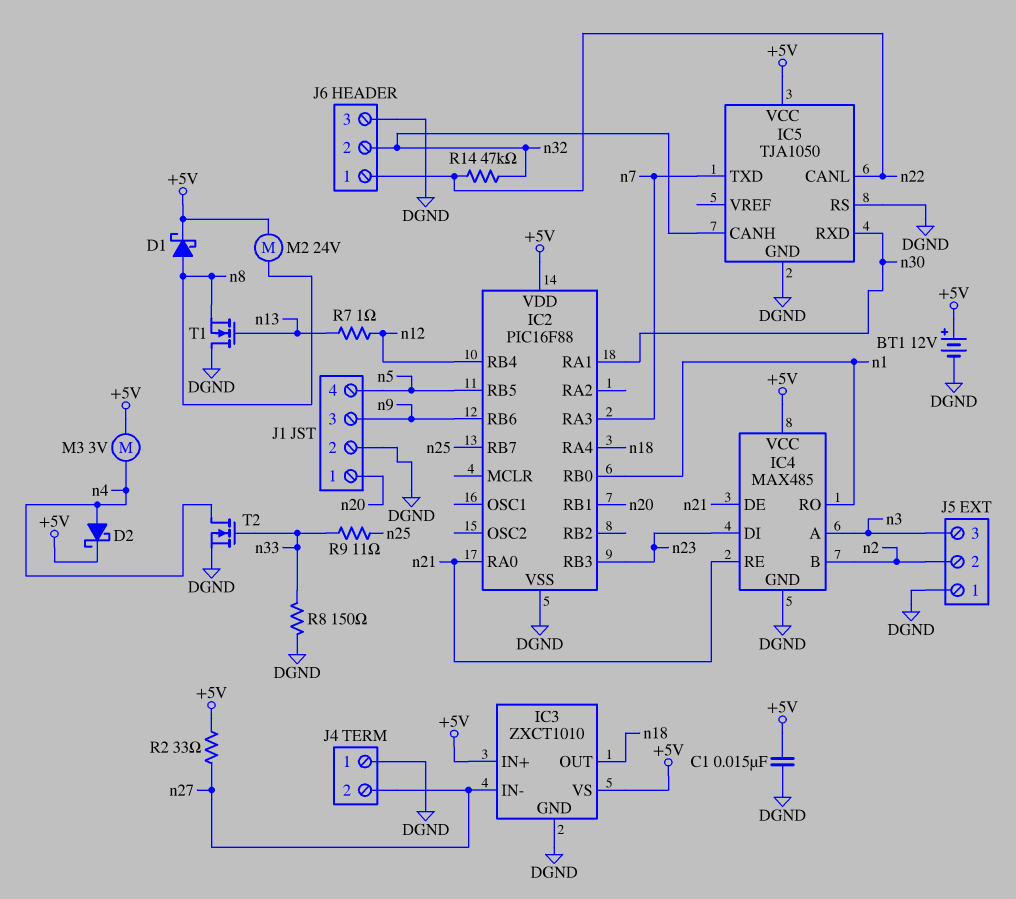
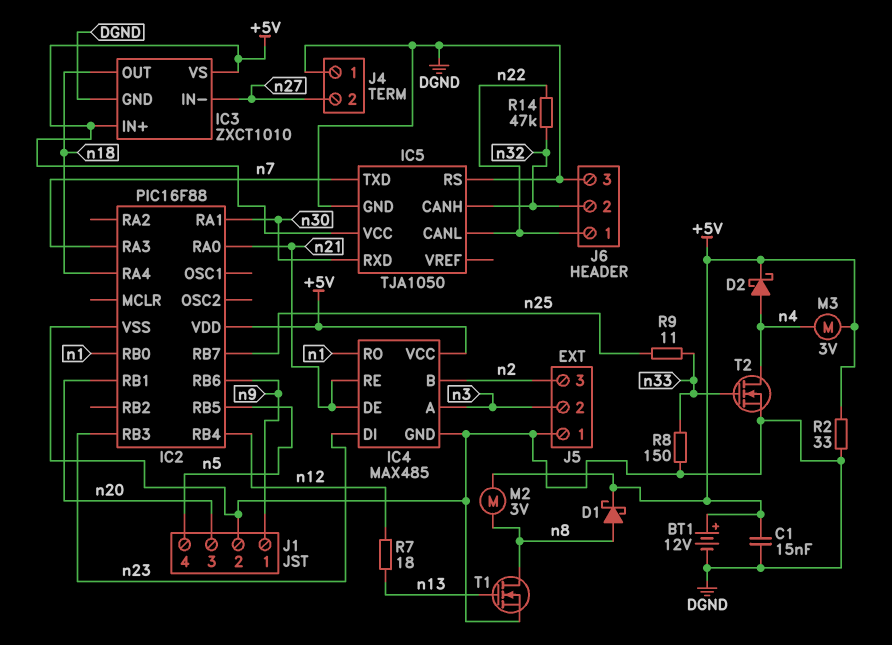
J1 pin 1: n20 -> n9
J1 pin 3: n9 -> n20
J5 pin 2: n2 -> n3
J5 pin 3: n3 -> n2
M2: motor 24V (+5V, n8) -> motor 3V (+5V, n8)
R2: 33 (+5V, n27) -> 33 (+5V, DGND)
R7: 1 (n12, n13) -> 18 (n12, n13)
T1: NMOS (G n13, D DGND, S n8) -> NMOS (G n13, D n8, S DGND)

